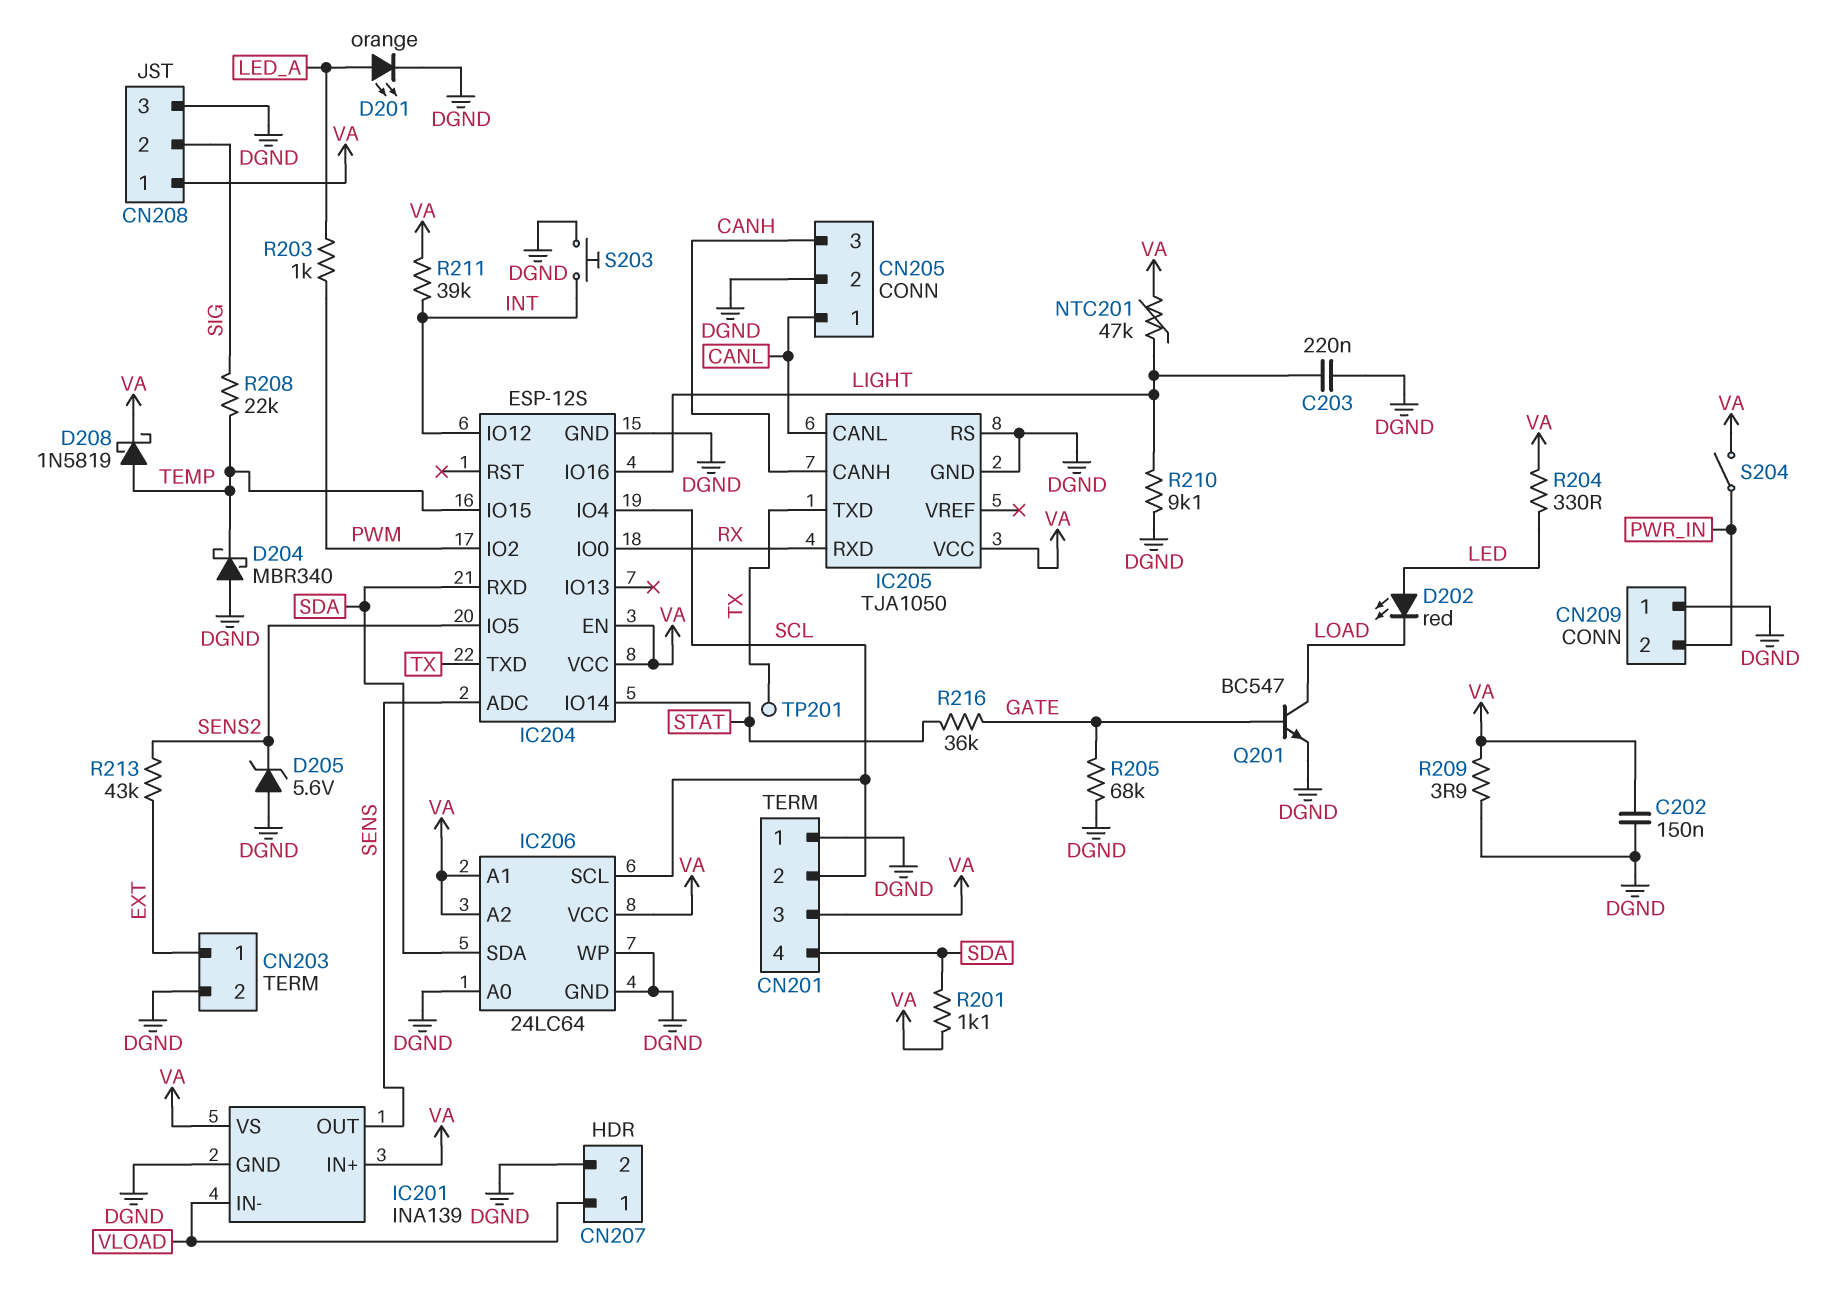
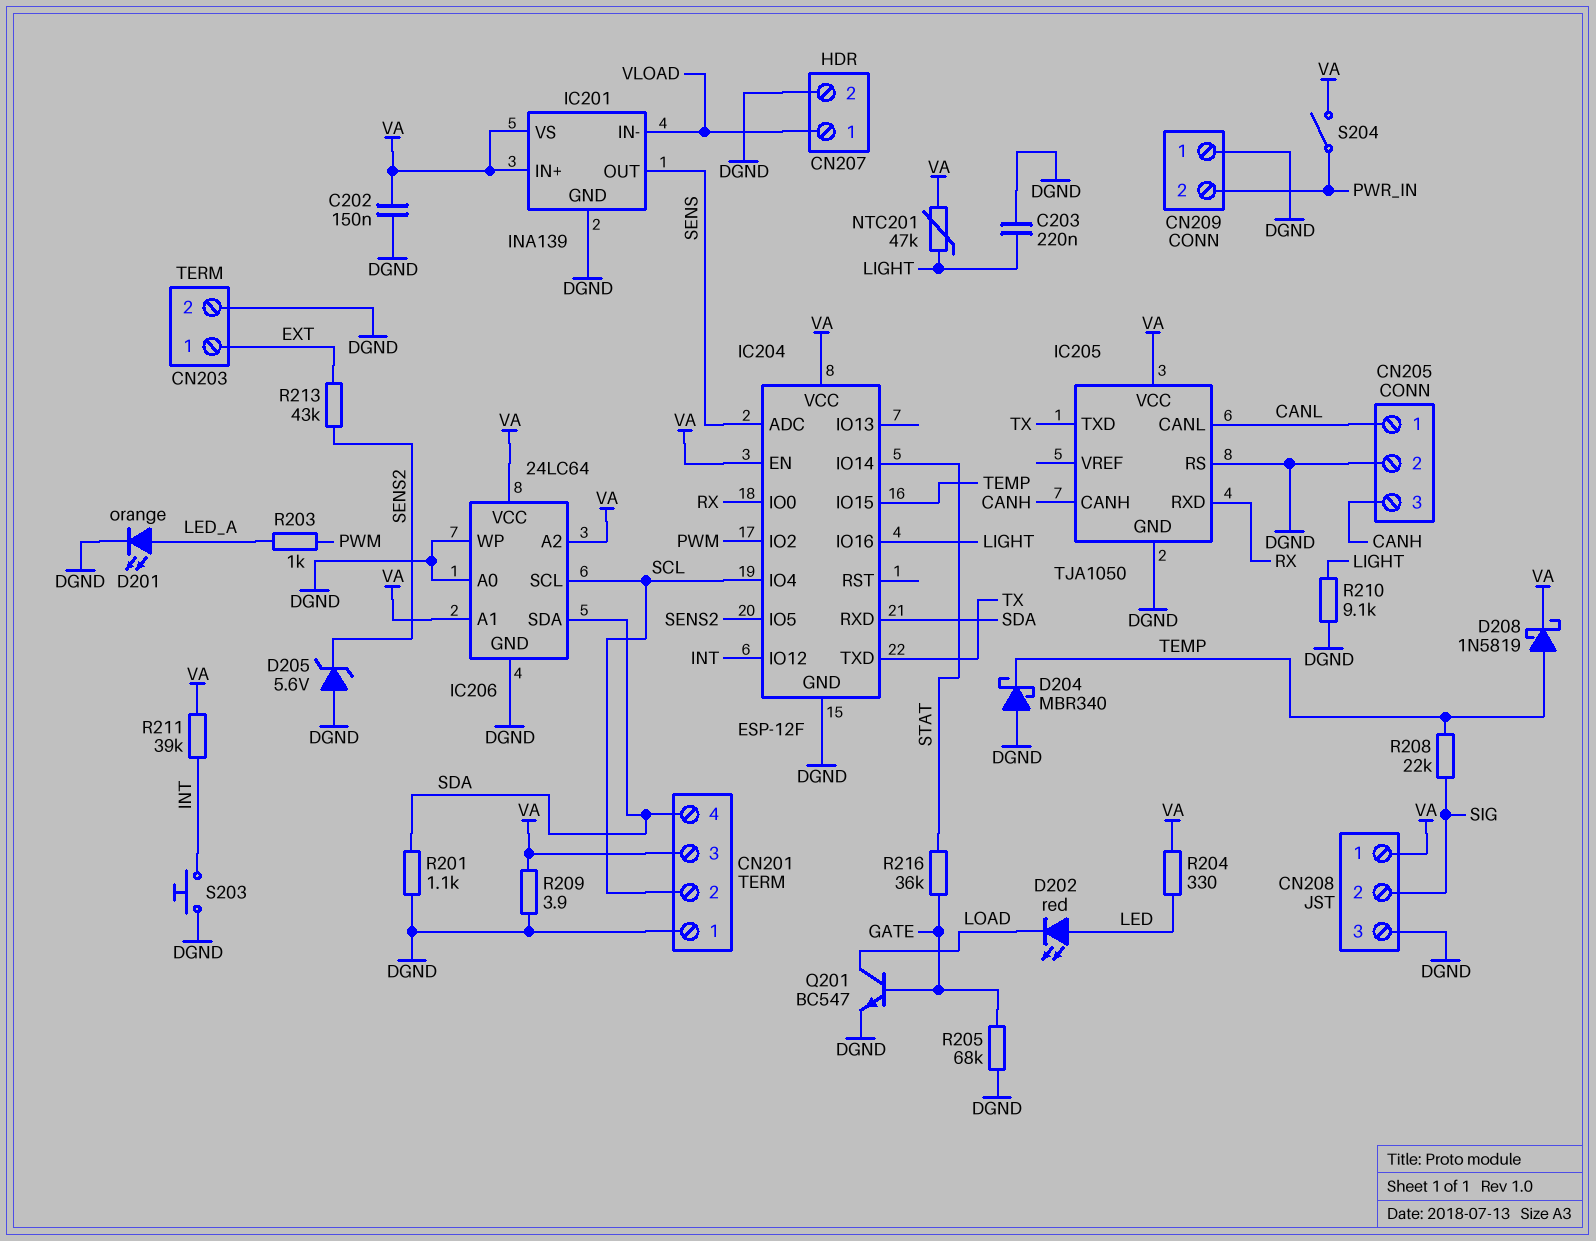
IC204: ESP-12S -> ESP-12F
R201: 1.1k (SDA, VA) -> 1.1k (DGND, SDA)
TP201: test point (TX) -> none

